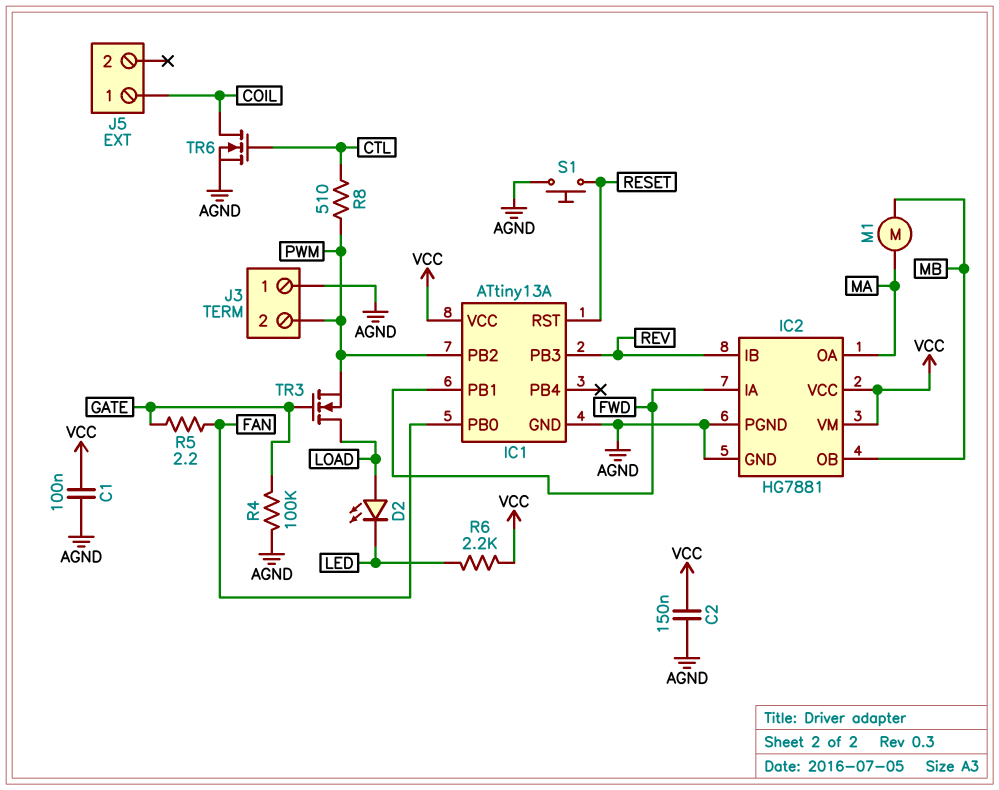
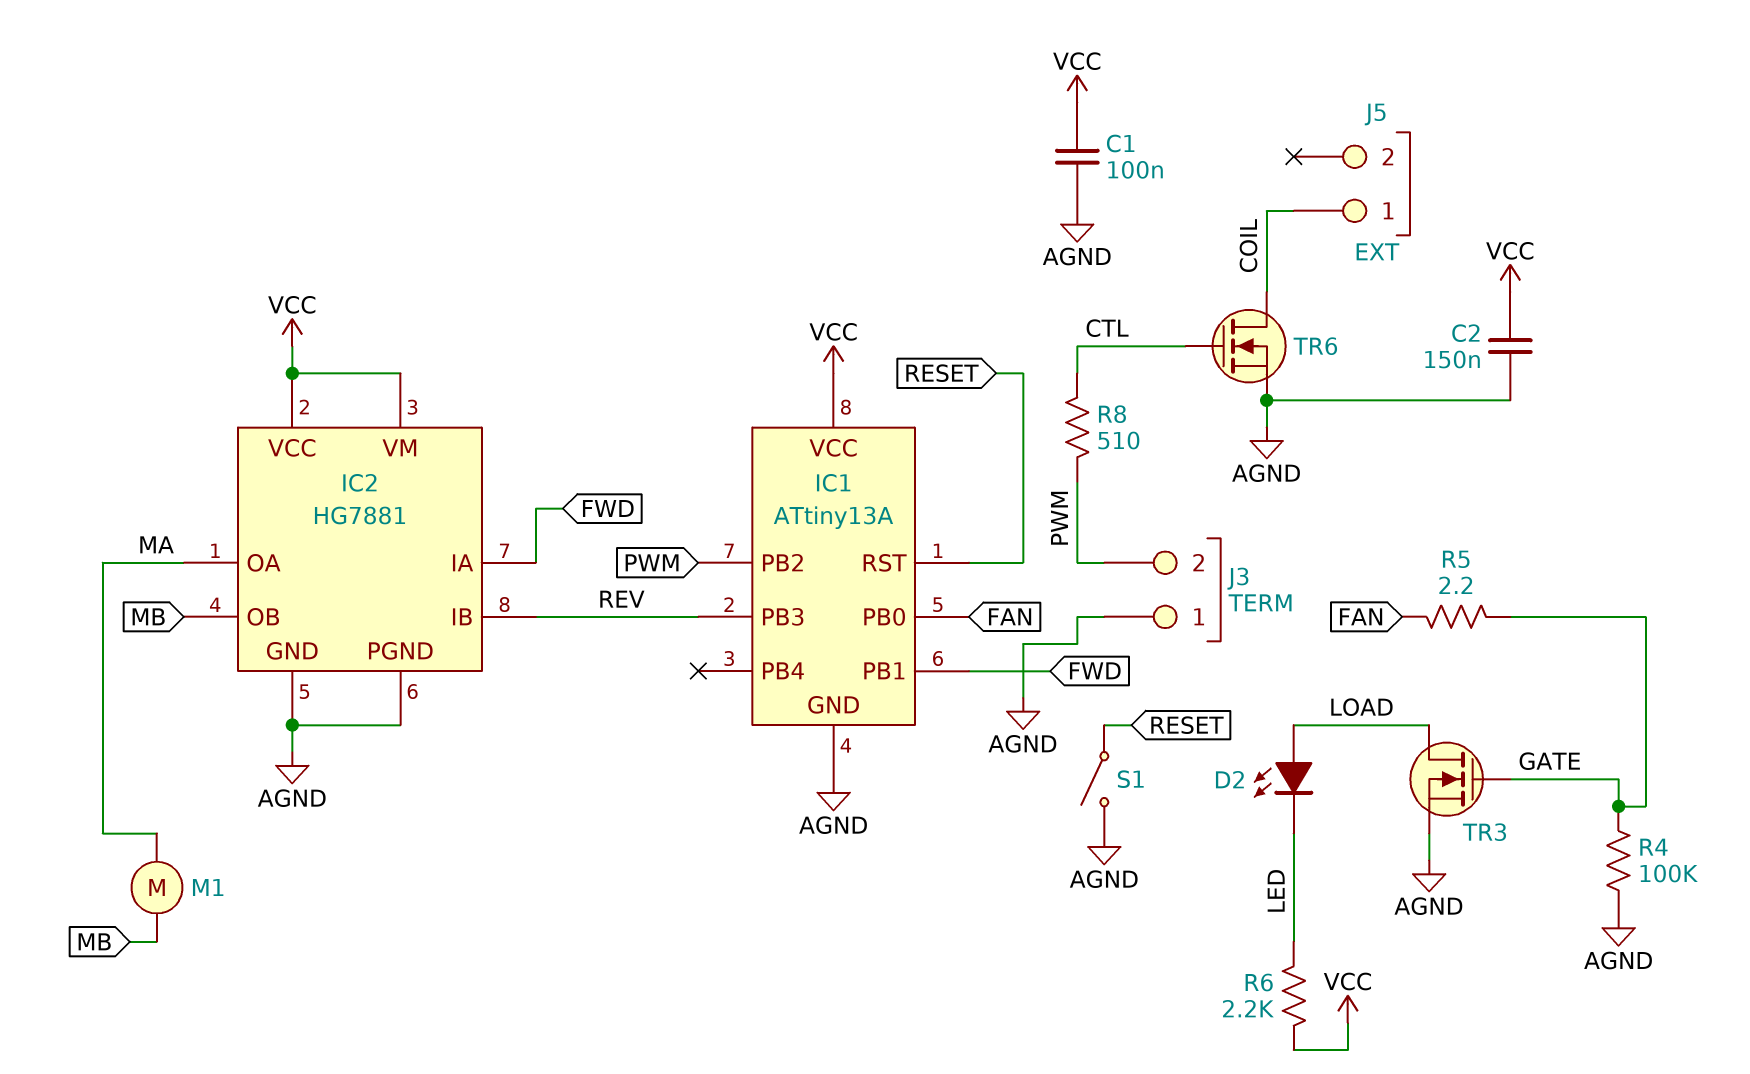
S1: button (AGND, RESET) -> switch (AGND, RESET)
TR3: NMOS (G GATE, D LOAD, S PWM) -> NMOS (G GATE, D LOAD, S AGND)

